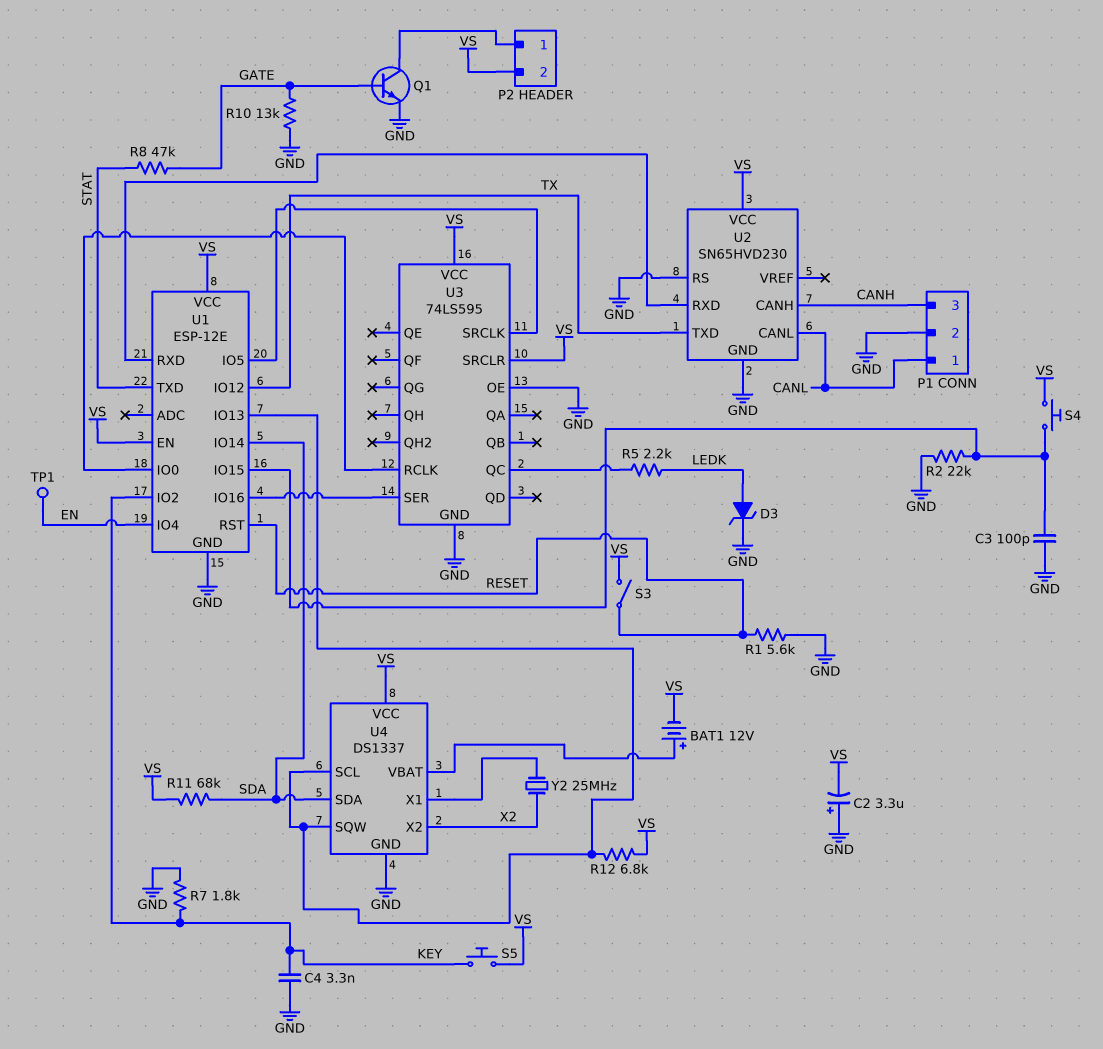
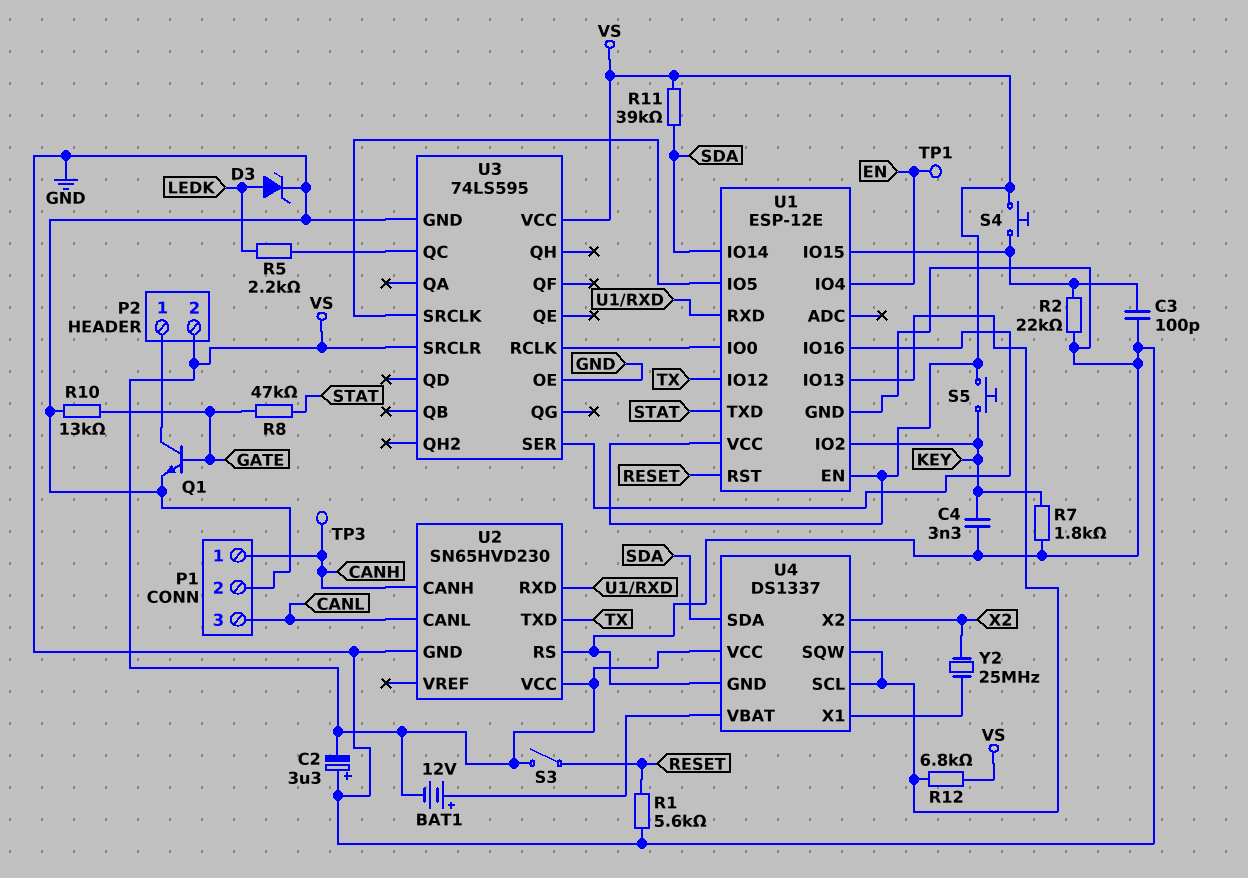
P1 pin 1: CANL -> CANH
P1 pin 3: CANH -> CANL
R11: 68k (SDA, VS) -> 39k (SDA, VS)
TP3: none -> test point (CANH)

